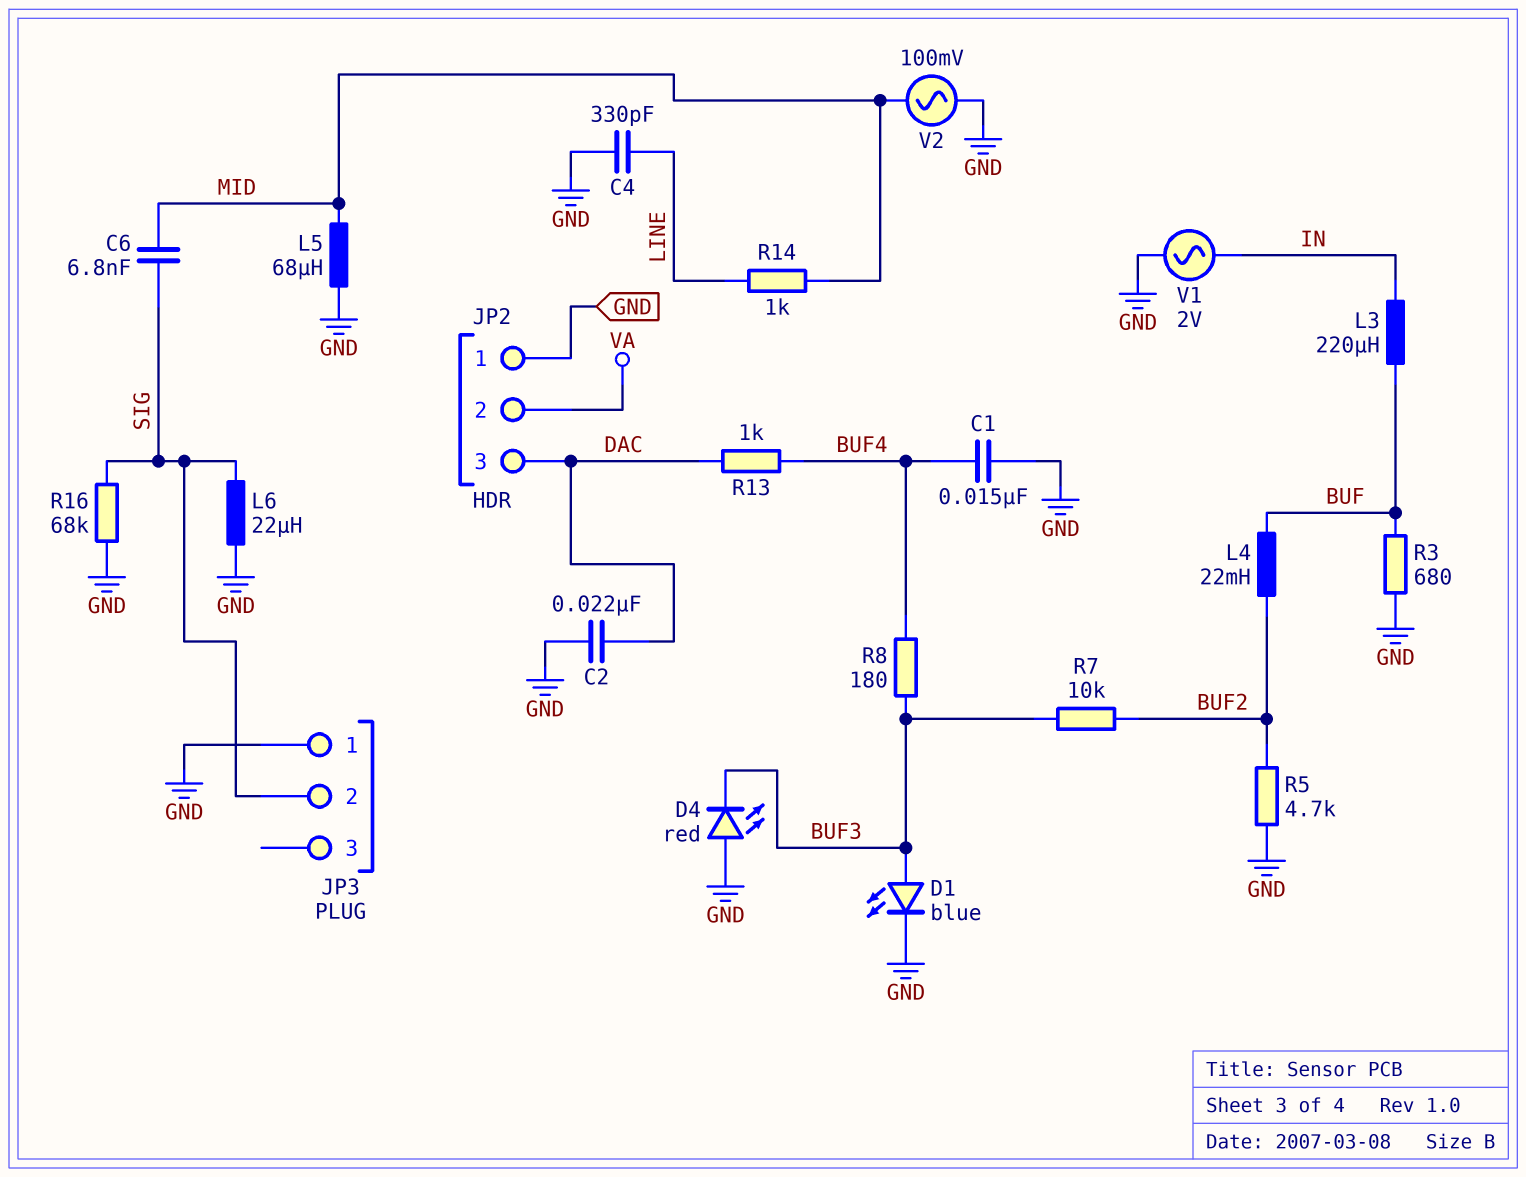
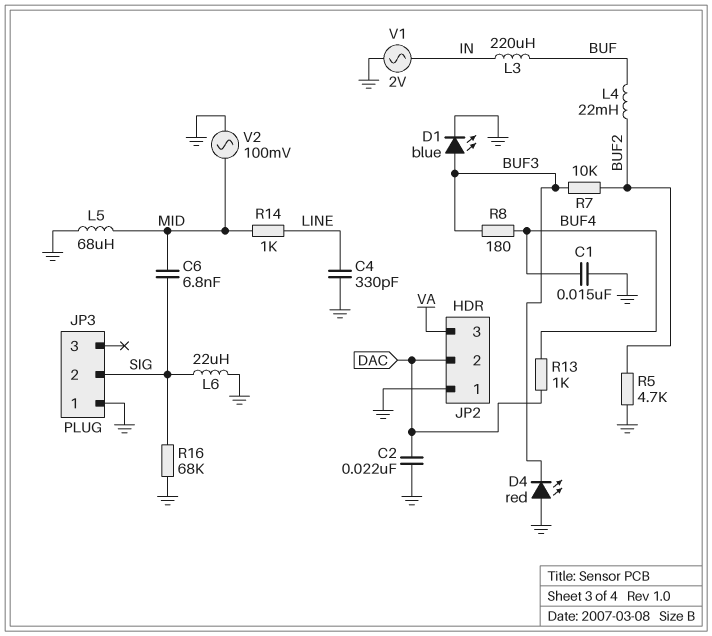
JP2 pin 2: VA -> DAC
JP2 pin 3: DAC -> VA
R3: 680 (BUF, GND) -> none

